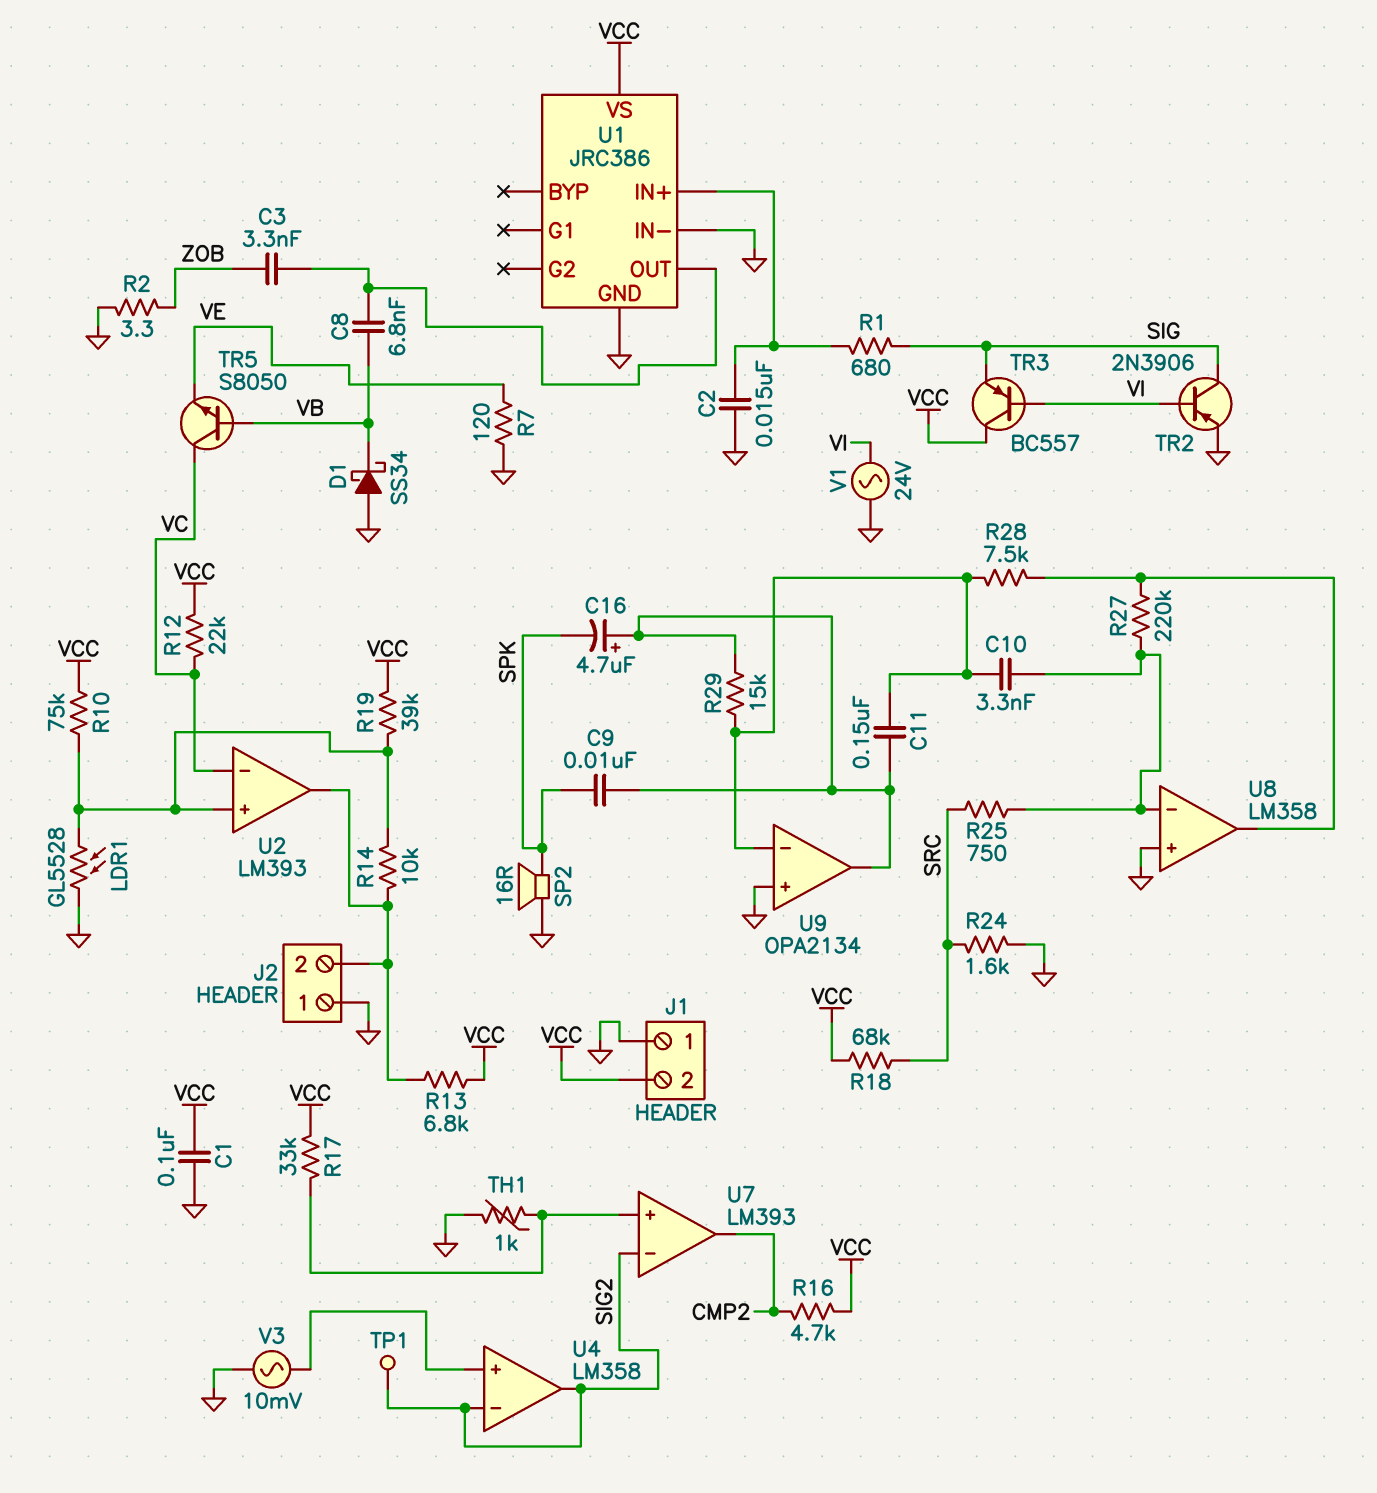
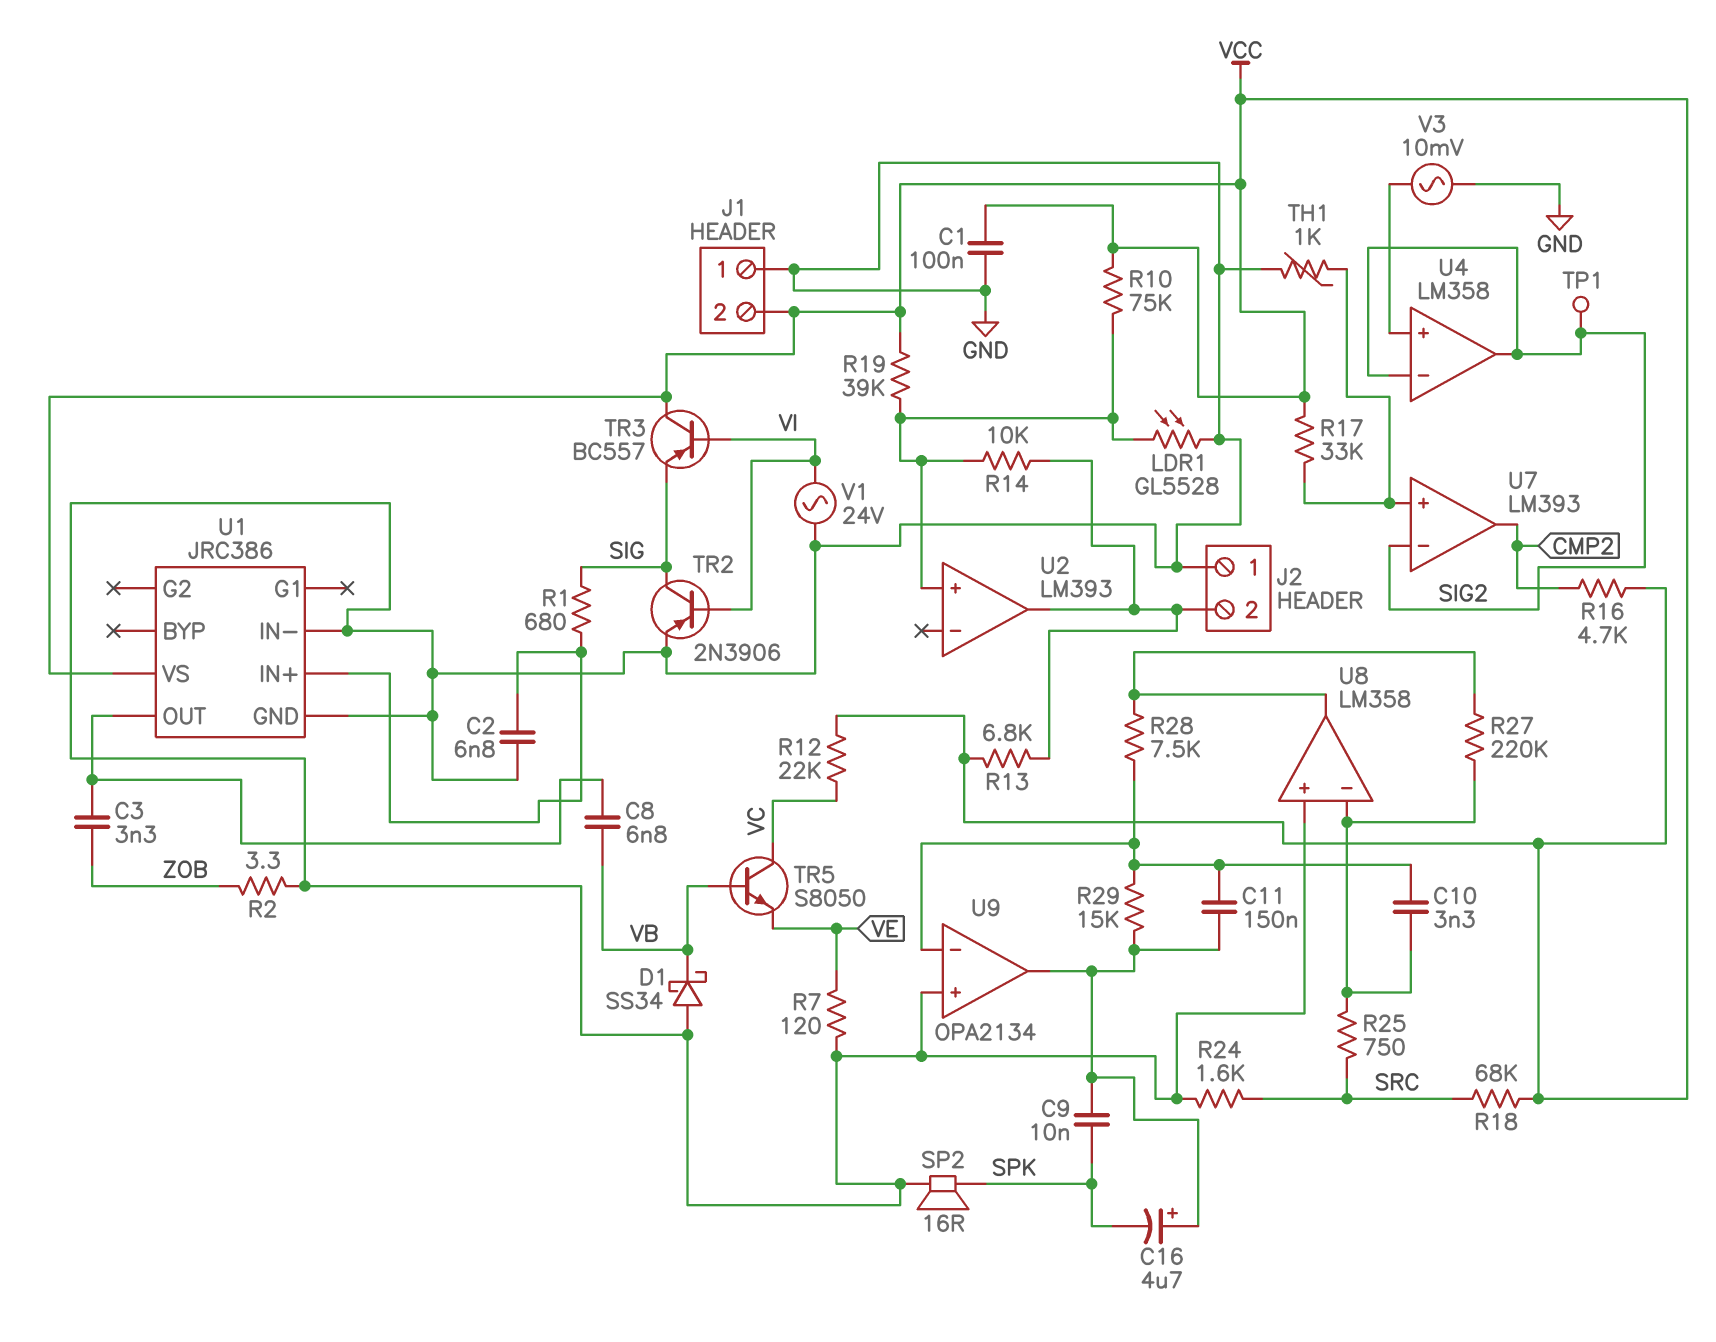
C2: 15nF (GND, U1/IN+) -> 6.8nF (GND, U1/IN+)
U2 pin in-: VC -> none

